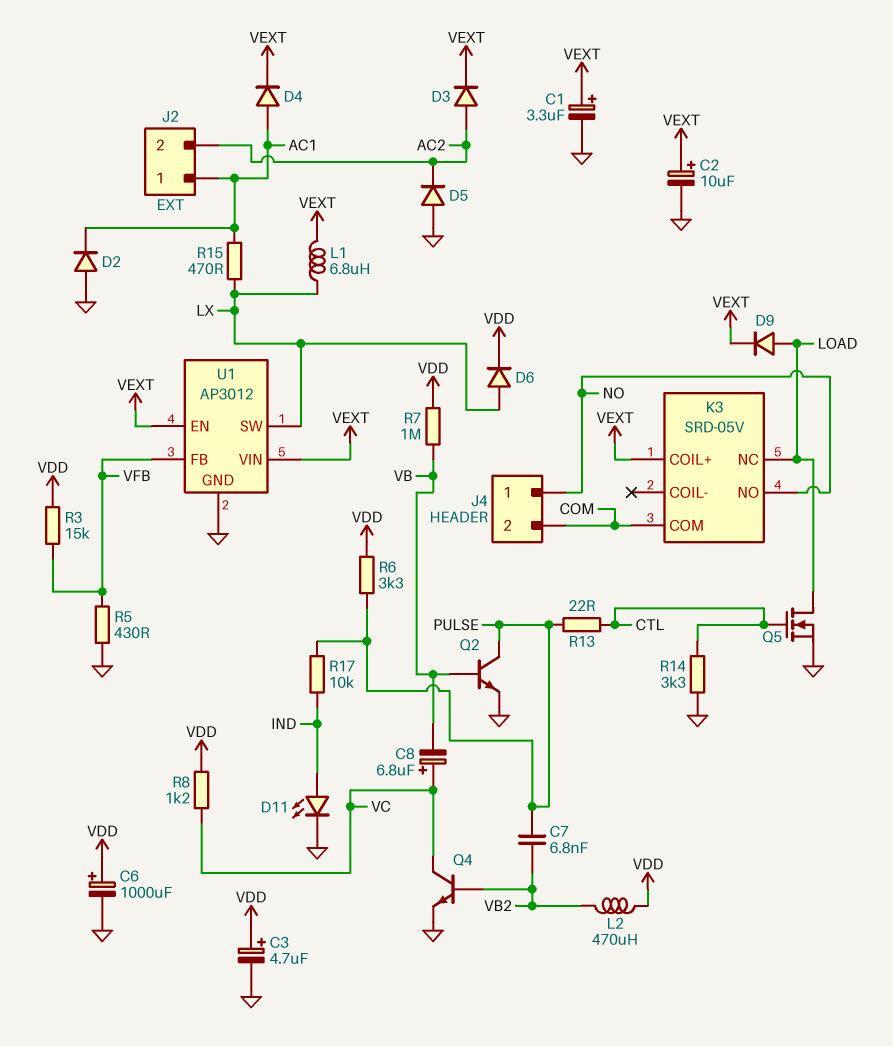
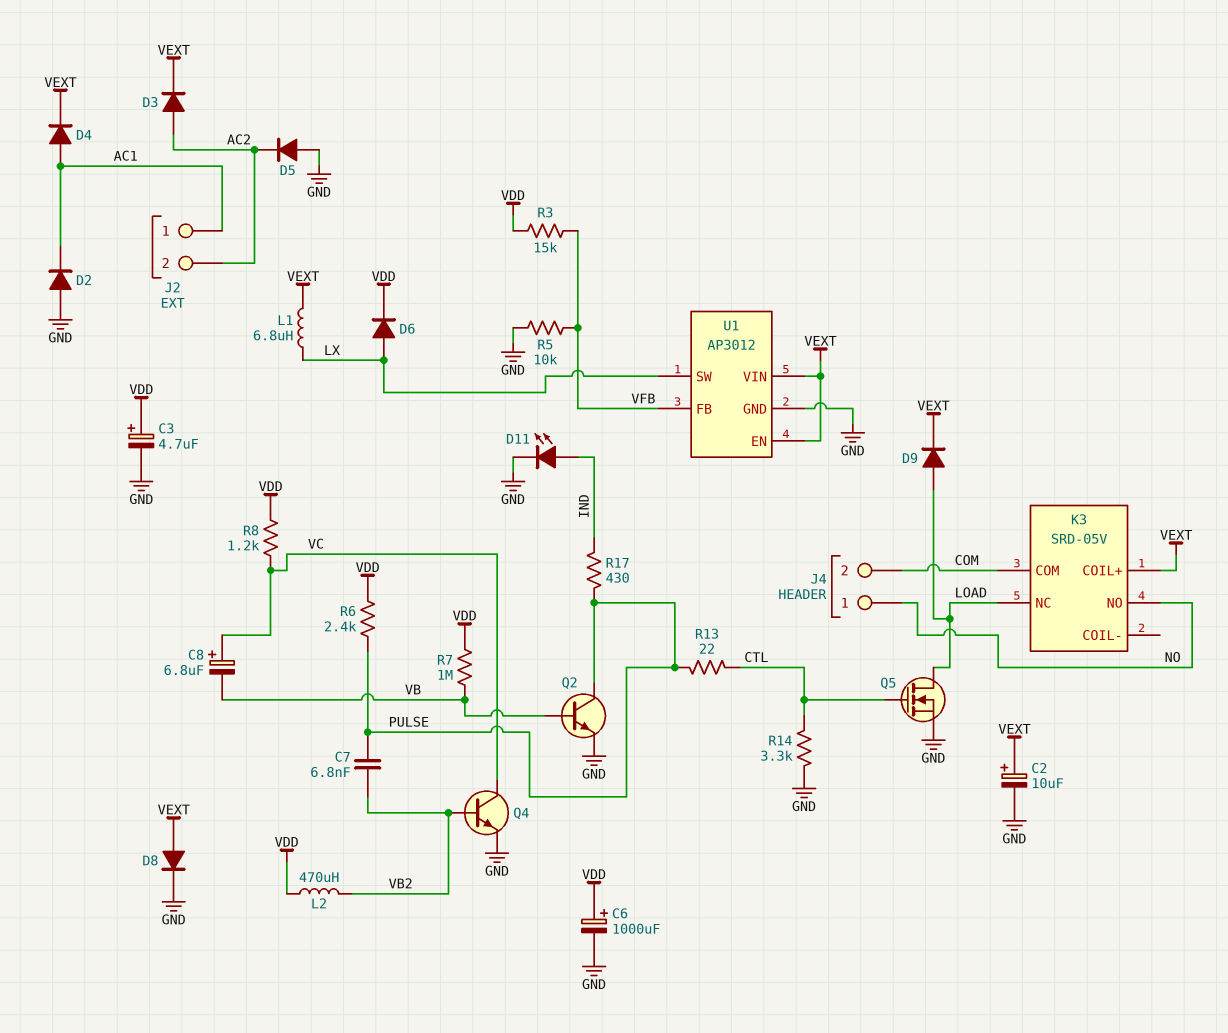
C1: 3.3uF (plus VEXT, minus GND) -> none
D8: none -> diode (A VEXT, K GND)
R5: 430 (GND, VFB) -> 10k (GND, VFB)
R6: 3.3k (PULSE, VDD) -> 2.4k (PULSE, VDD)
R15: 470 (AC1, LX) -> none
R17: 10k (IND, PULSE) -> 430 (IND, PULSE)

